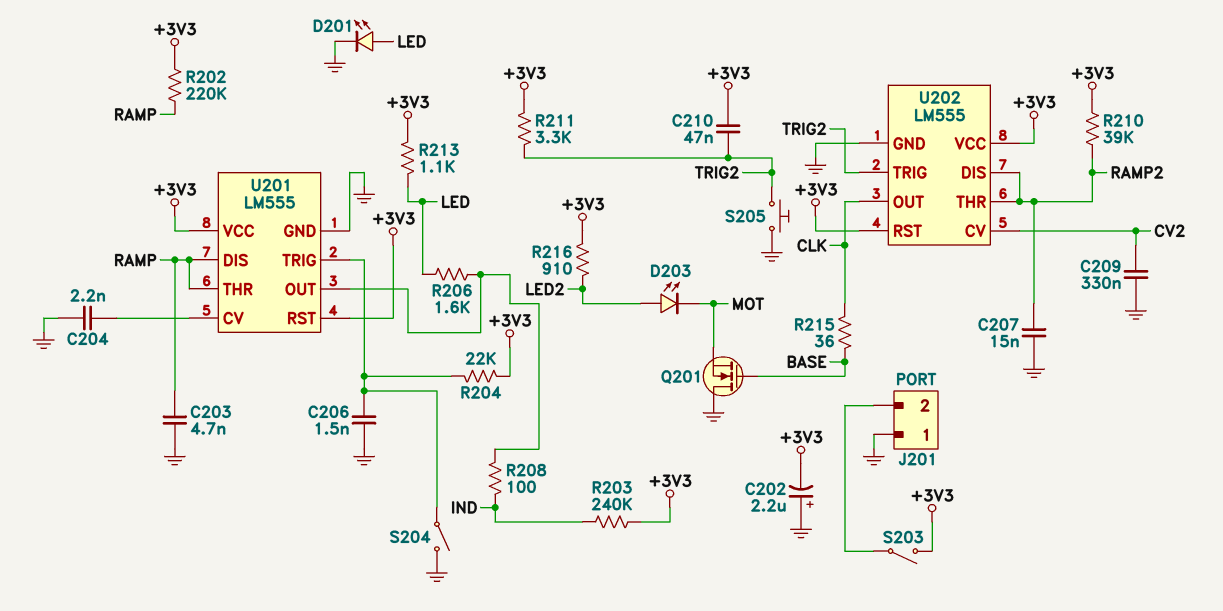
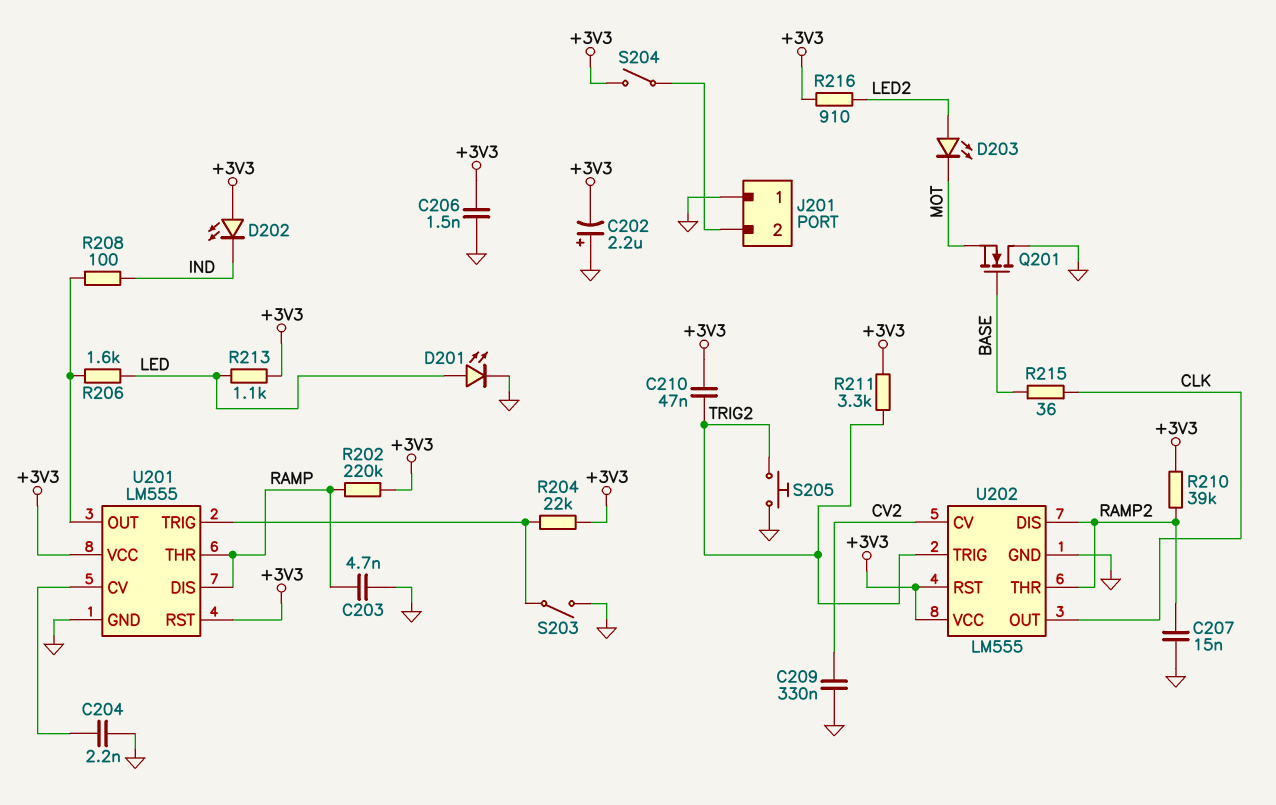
C206: 1.5nF (GND, U201/TRIG) -> 1.5nF (+3V3, GND)
D202: none -> LED (A +3V3, K IND)
R203: 240k (+3V3, IND) -> none
S203: switch (+3V3, J201/2) -> switch (GND, U201/TRIG)
S204: switch (GND, U201/TRIG) -> switch (+3V3, J201/2)

